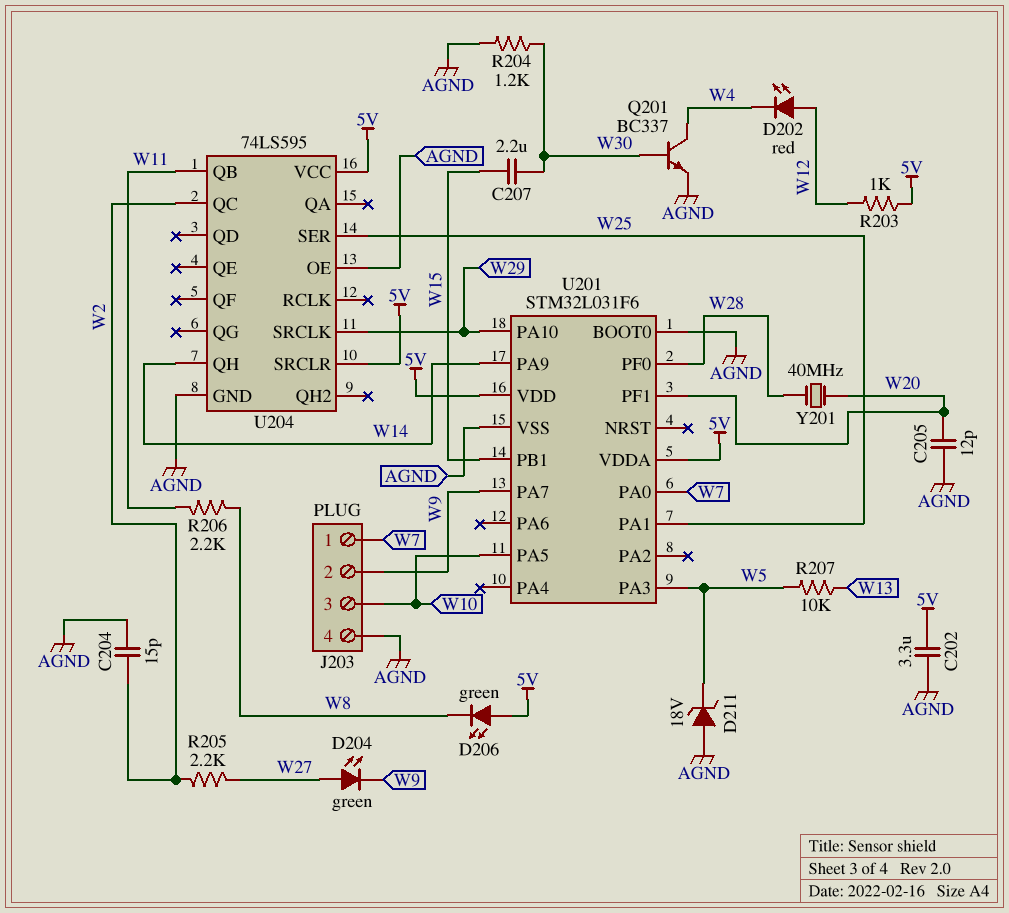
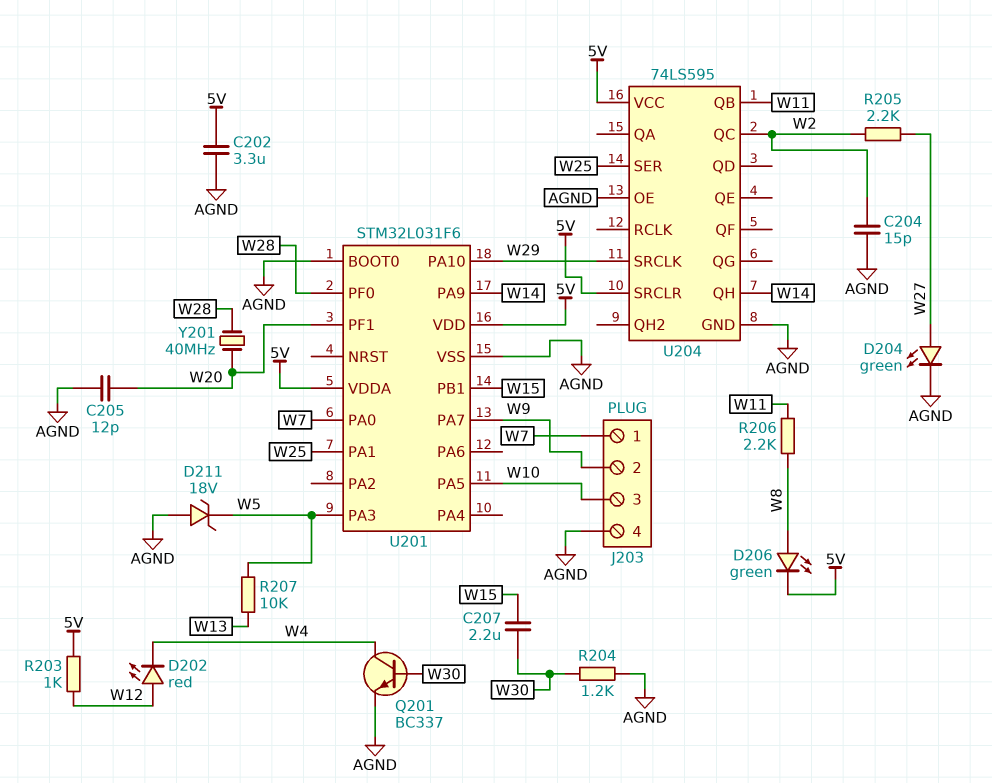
D204: LED green (A W27, K W9) -> LED green (A W27, K AGND)
D206: LED green (A 5V, K W8) -> LED green (A W8, K 5V)

